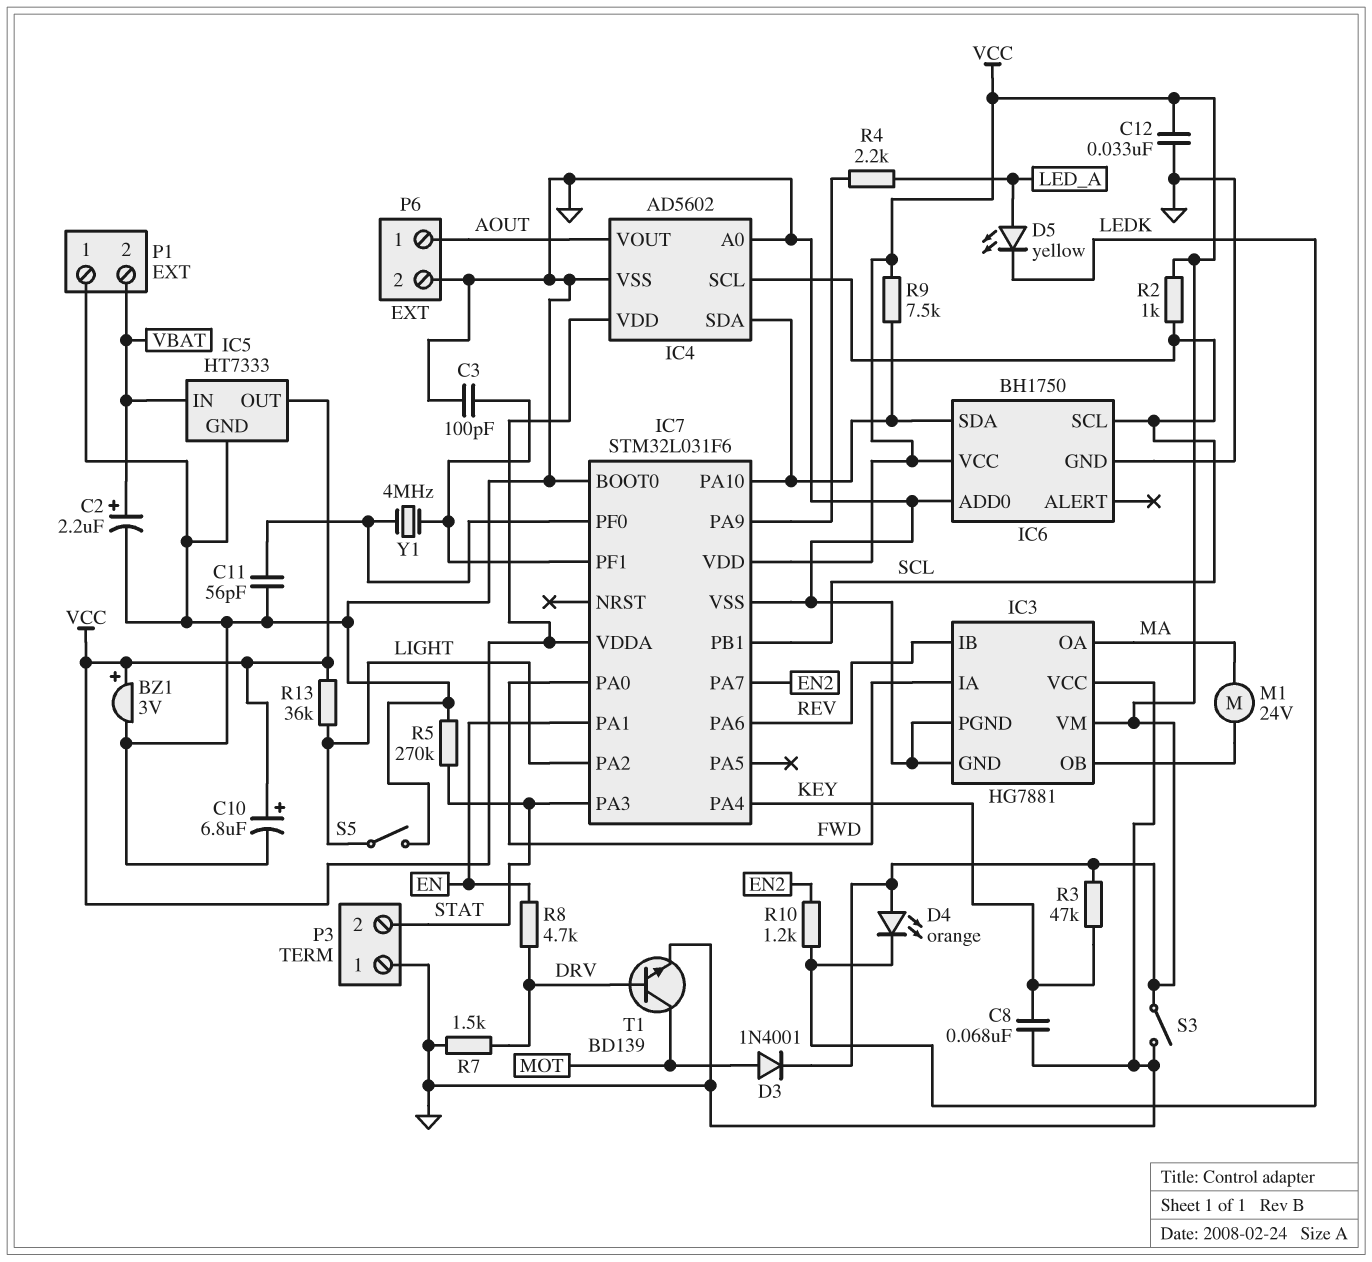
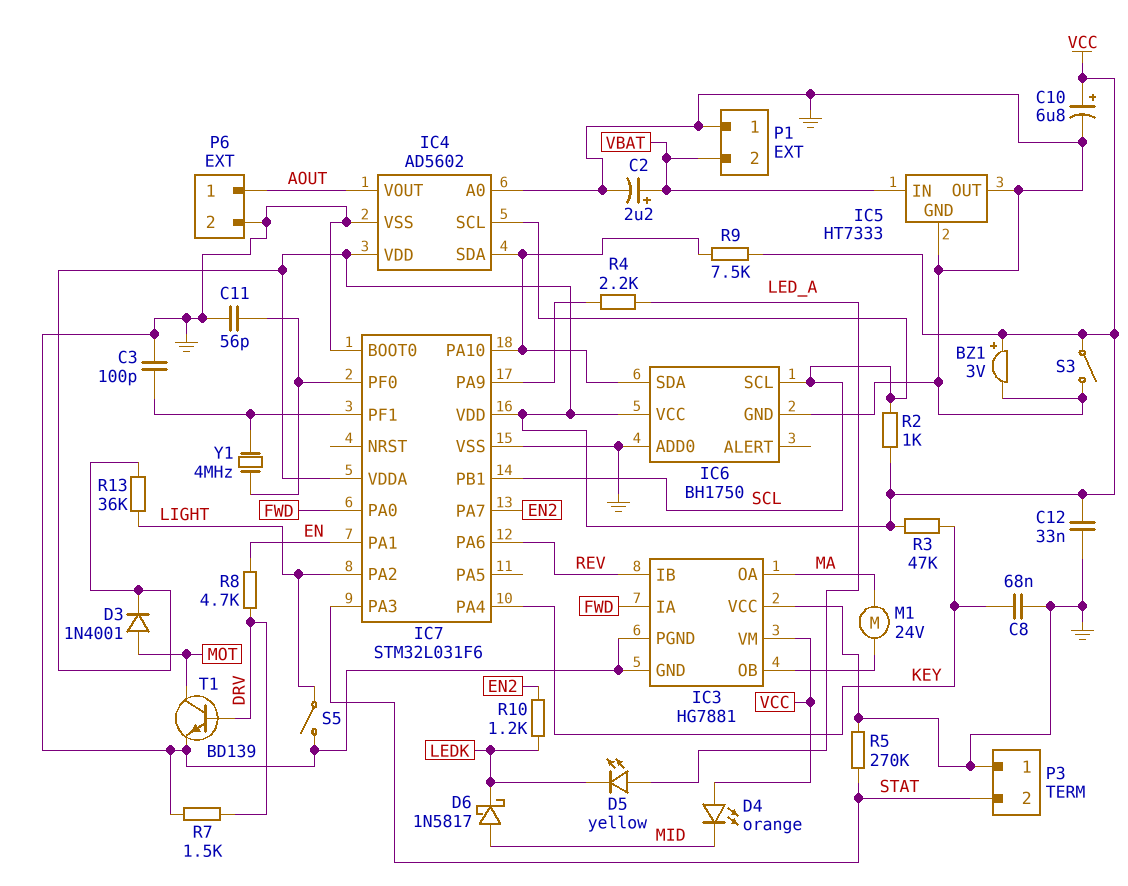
D4: LED orange (A VCC, K LEDK) -> LED orange (A VCC, K MID)
D6: none -> schottky 1N5817 (A MID, K LEDK)
IC5 pin OUT: VCC -> GND

